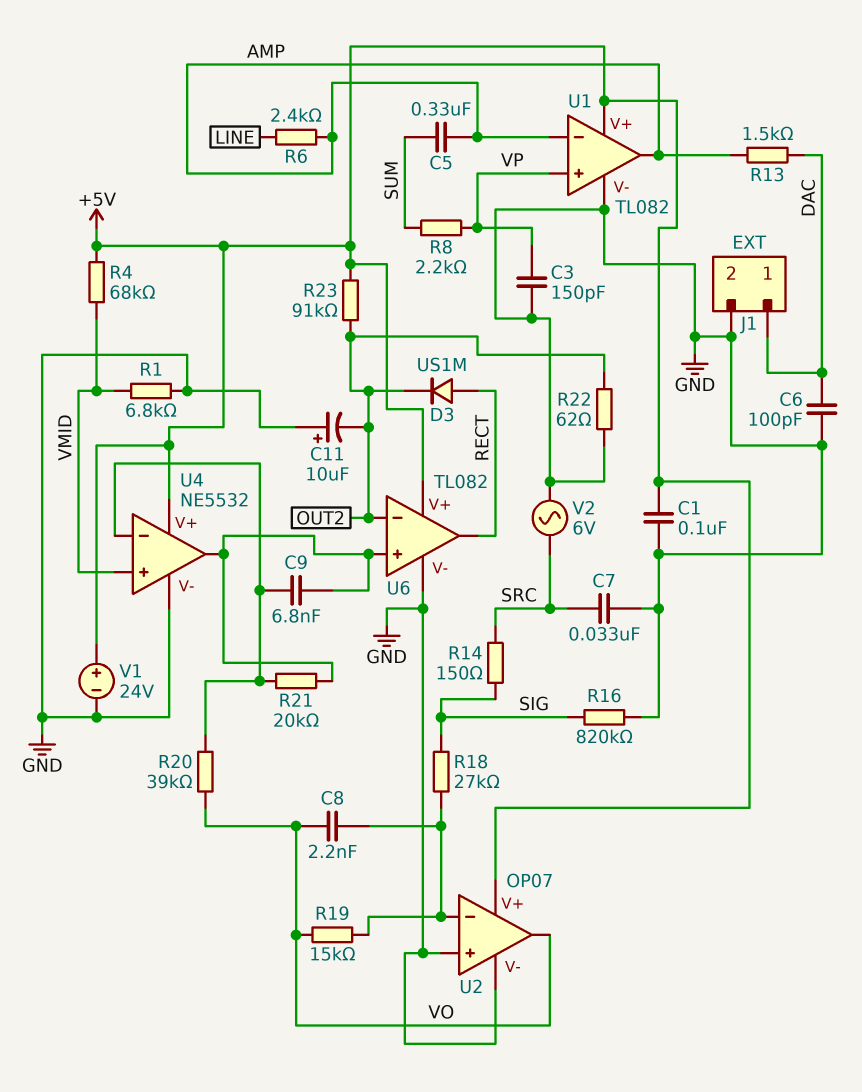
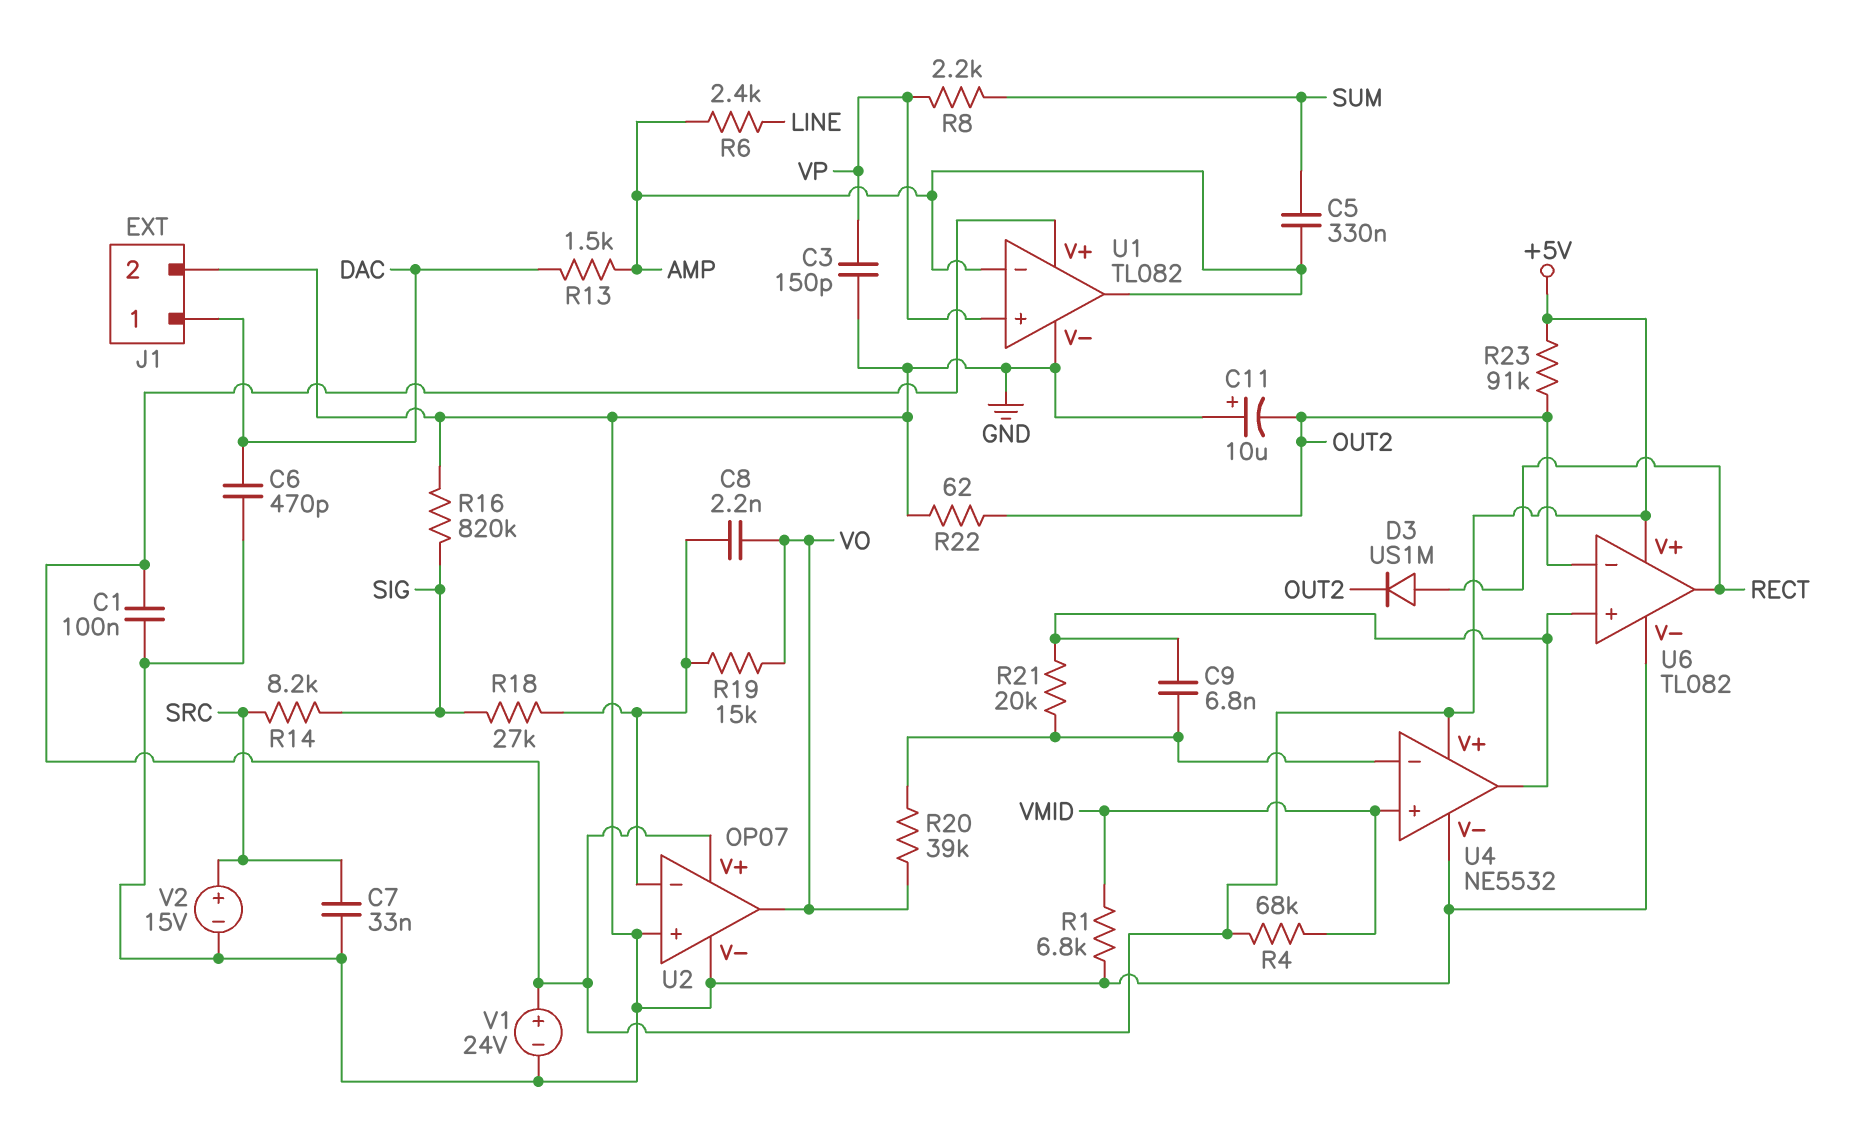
C6: 100pF (DAC, GND) -> 470pF (DAC, GND)
R14: 150 (SIG, SRC) -> 8.2k (SIG, SRC)
V2: AC 6V (GND, SRC) -> 15V (plus SRC, minus GND)

